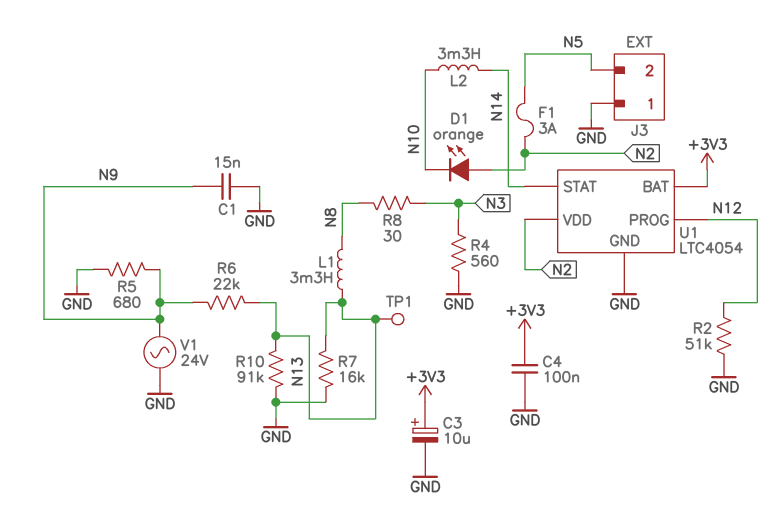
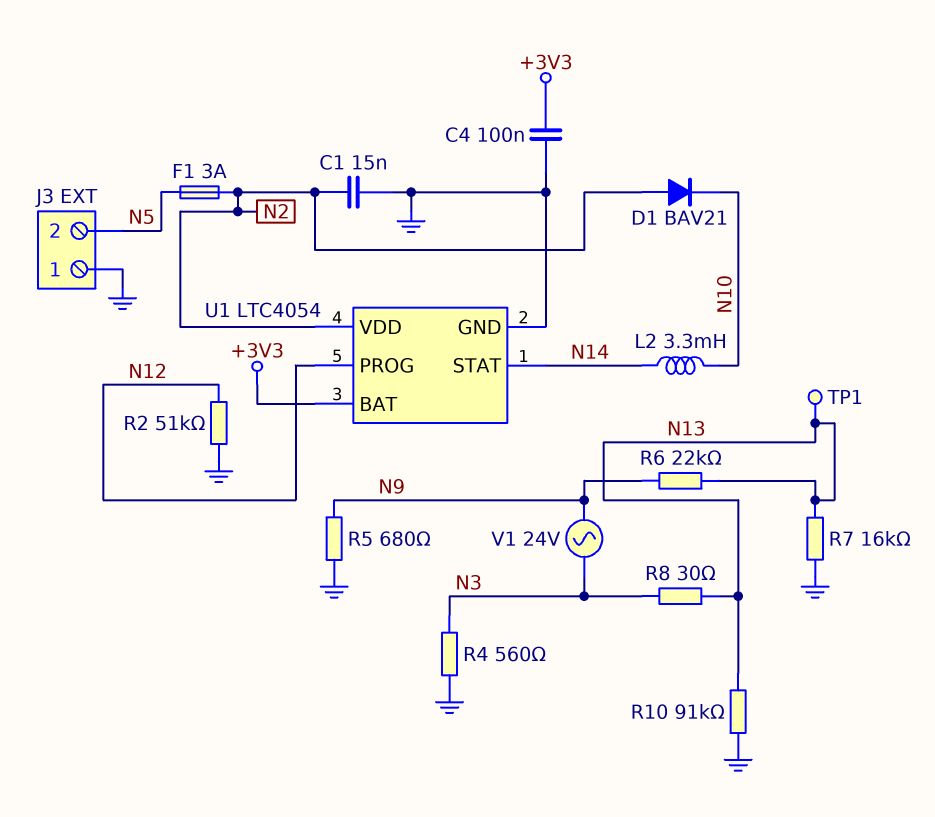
C1: 15nF (GND, N9) -> 15nF (GND, N2)
C3: 10uF (plus +3V3, minus GND) -> none
D1: LED orange (A N2, K N10) -> diode BAV21 (A N2, K N10)
L1: 3.3mH (N8, N13) -> none
R8: 30 (N3, N8) -> 30 (N3, N13)
V1: AC 24V (GND, N9) -> AC 24V (N3, N9)

